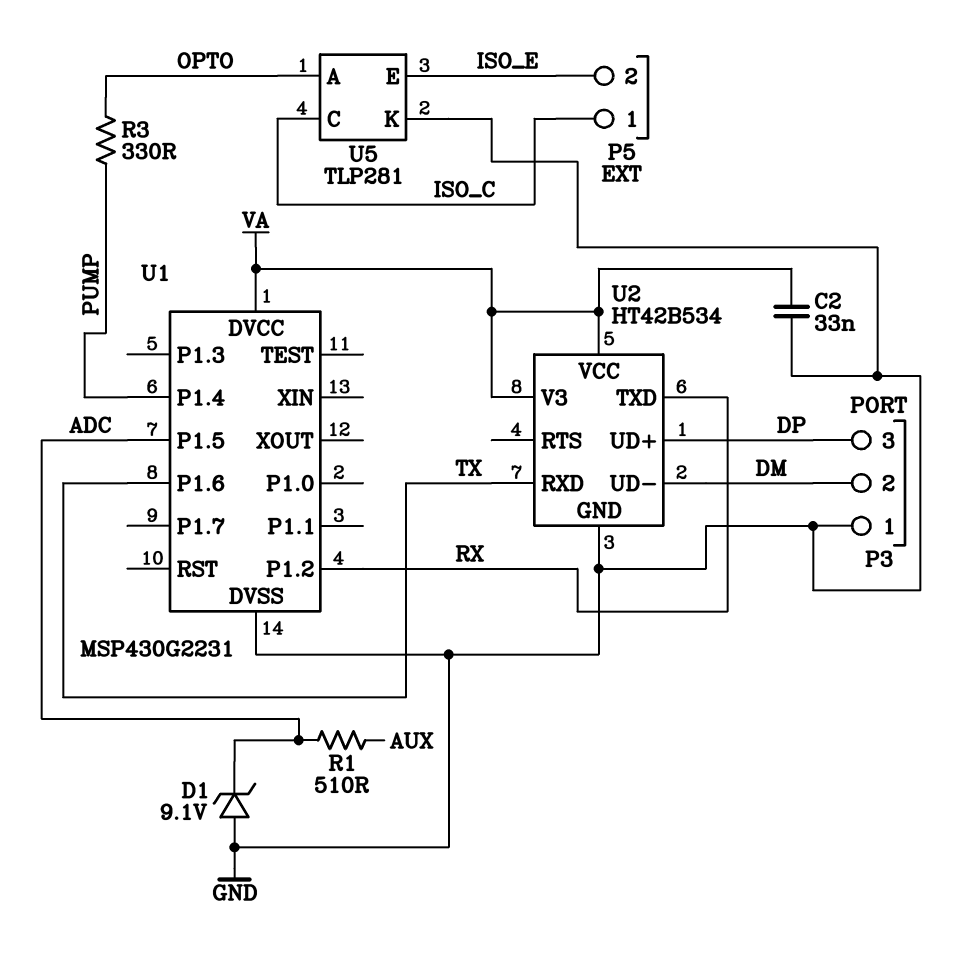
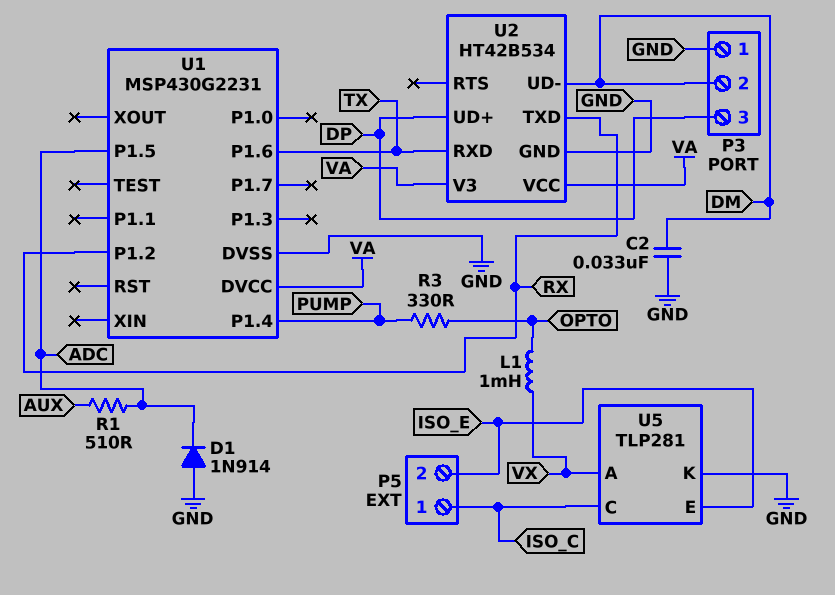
C2: 33nF (GND, VA) -> 33nF (DM, GND)
D1: zener 9.1V (A GND, K ADC) -> diode 1N914 (A GND, K ADC)
L1: none -> 1mH (OPTO, VX)
U5 pin A: OPTO -> VX

